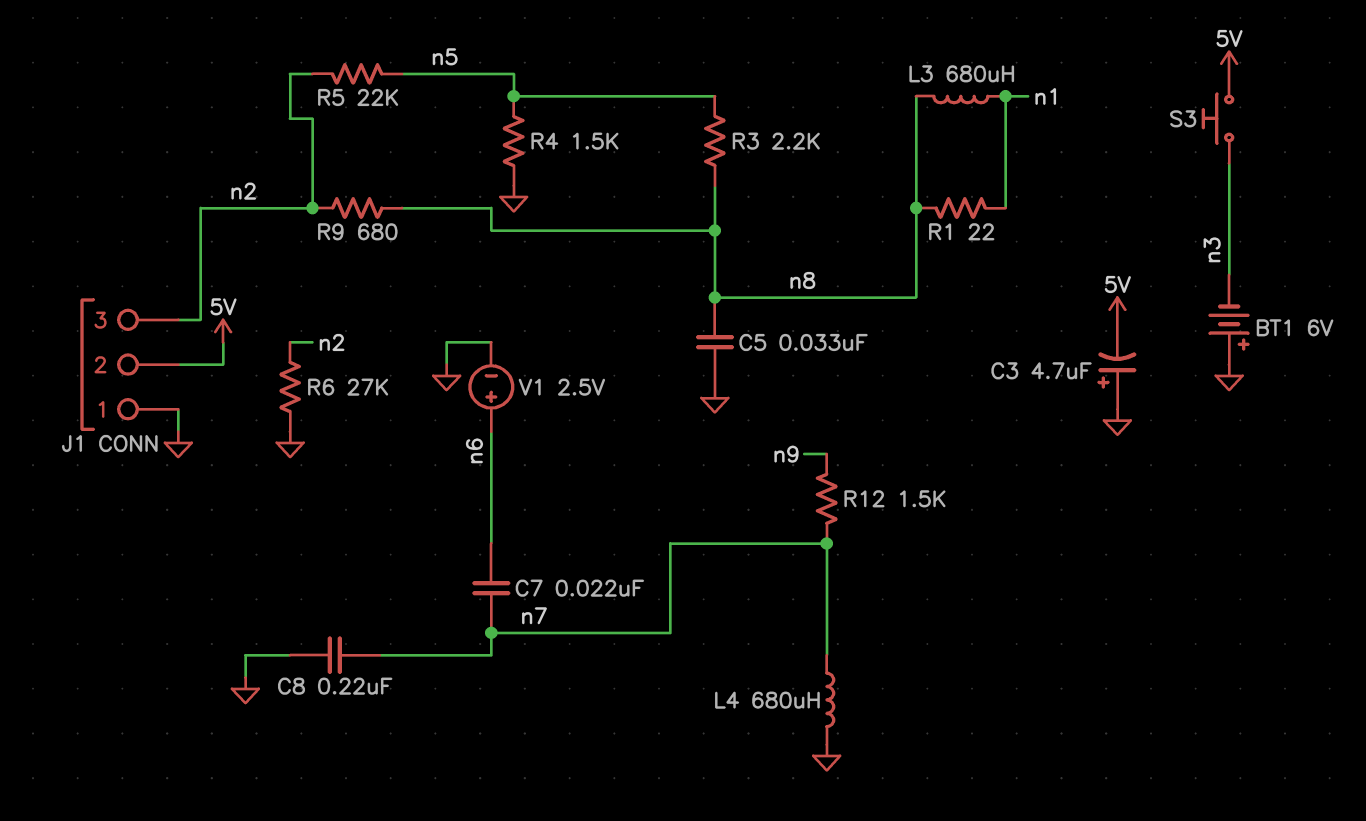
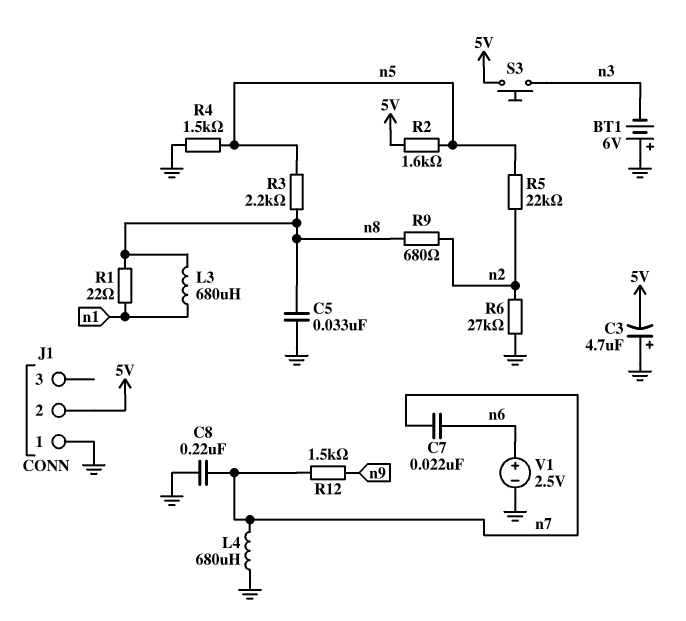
J1 pin 3: n2 -> none
R2: none -> 1.6k (5V, n5)

